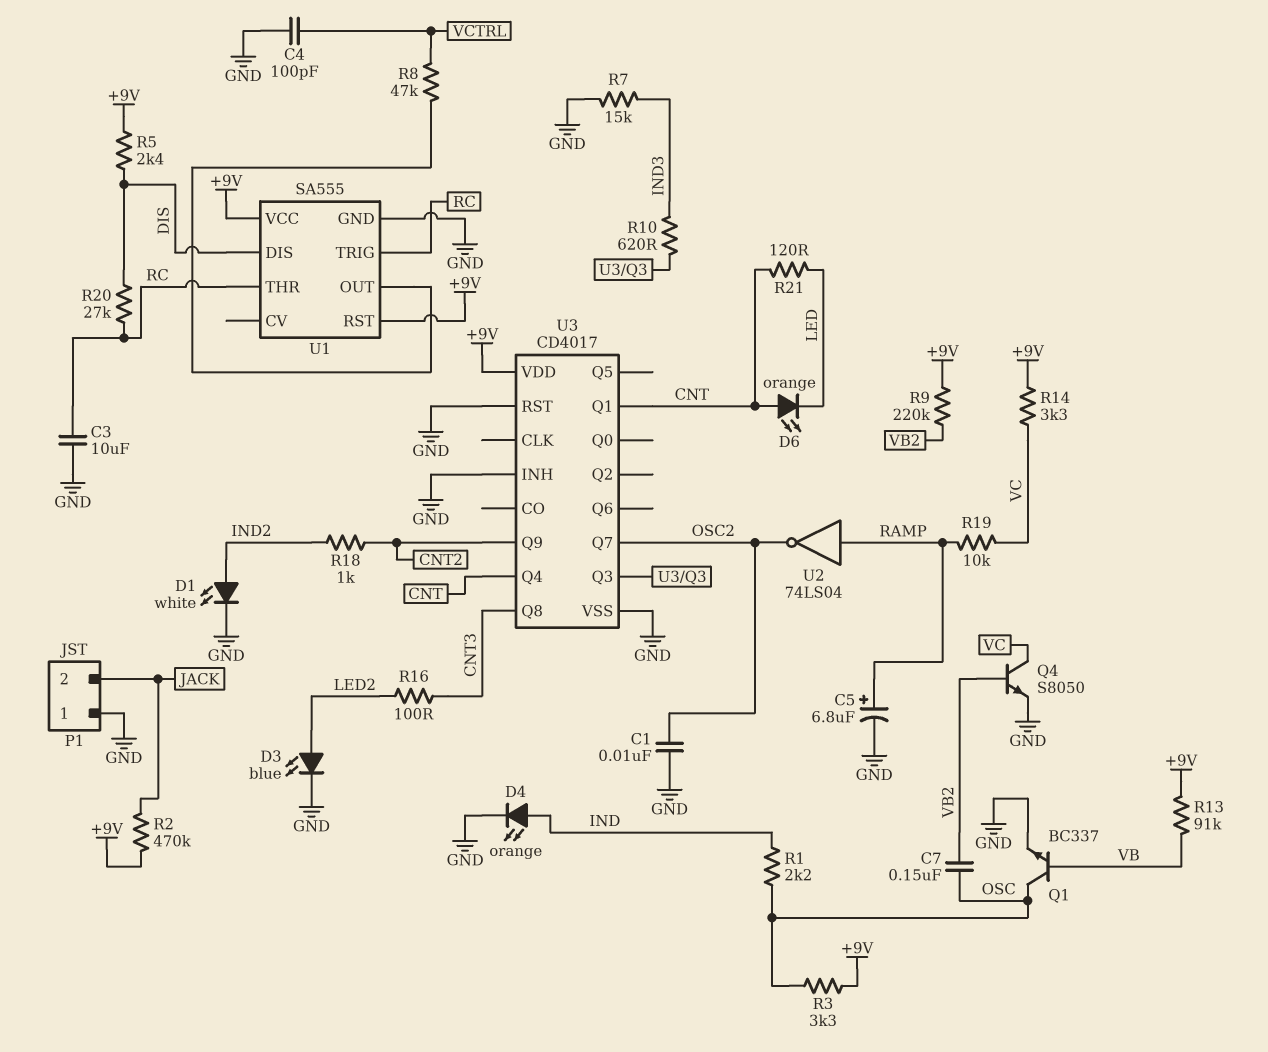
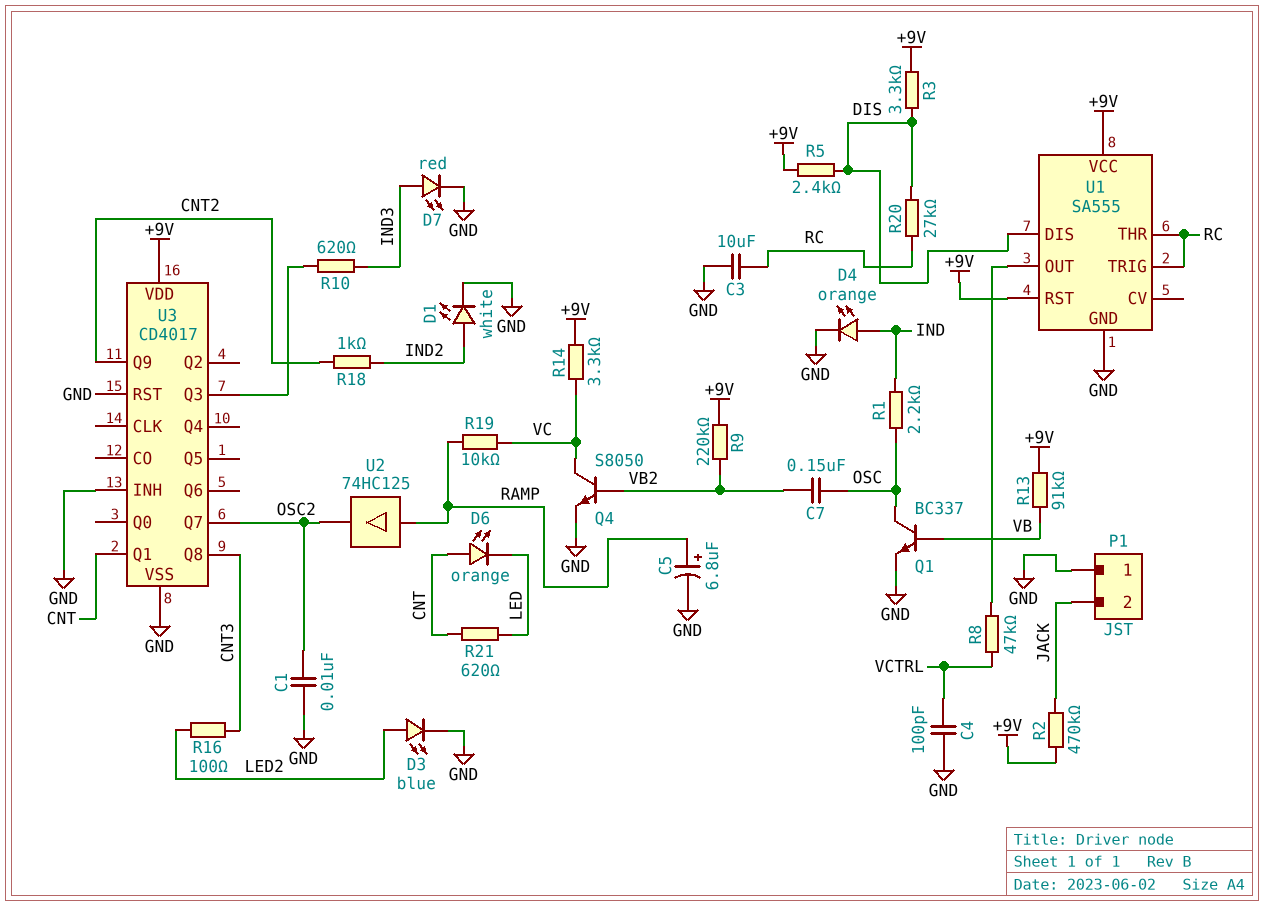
D7: none -> LED red (A IND3, K GND)
R3: 3.3k (+9V, OSC) -> 3.3k (+9V, DIS)
R7: 15k (GND, IND3) -> none
R21: 120 (CNT, LED) -> 620 (CNT, LED)
U2: NOT 74LS04 (in RAMP, out OSC2) -> buffer 74HC125 (in RAMP, out OSC2)
U3 pin Q4: CNT -> none

